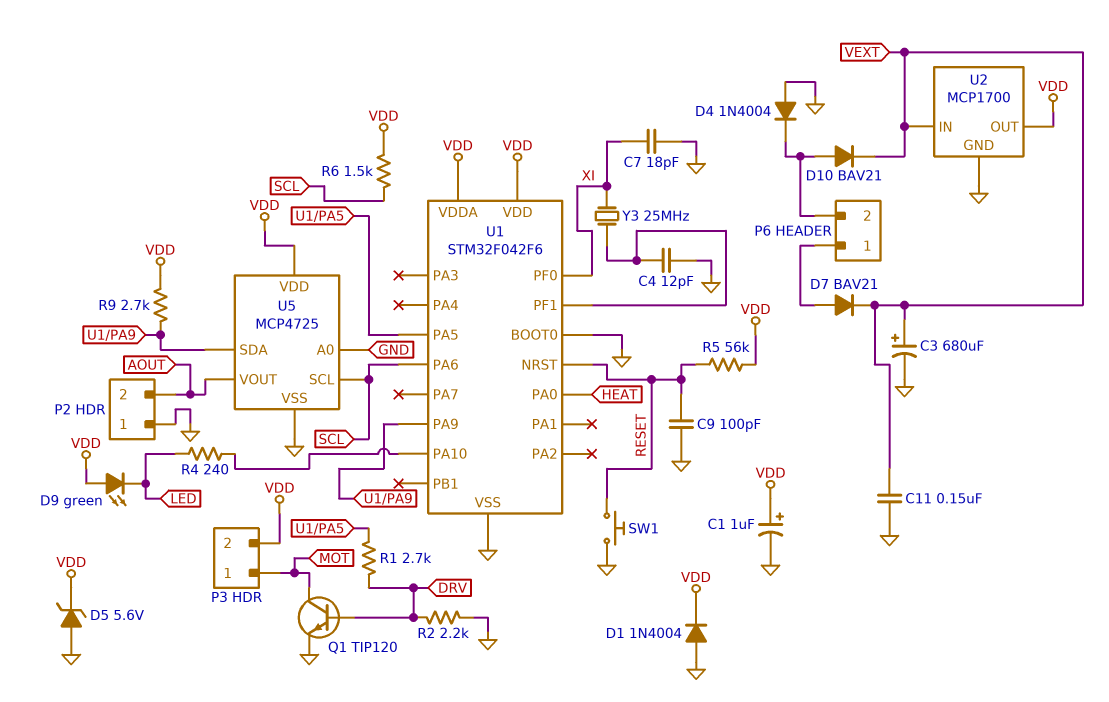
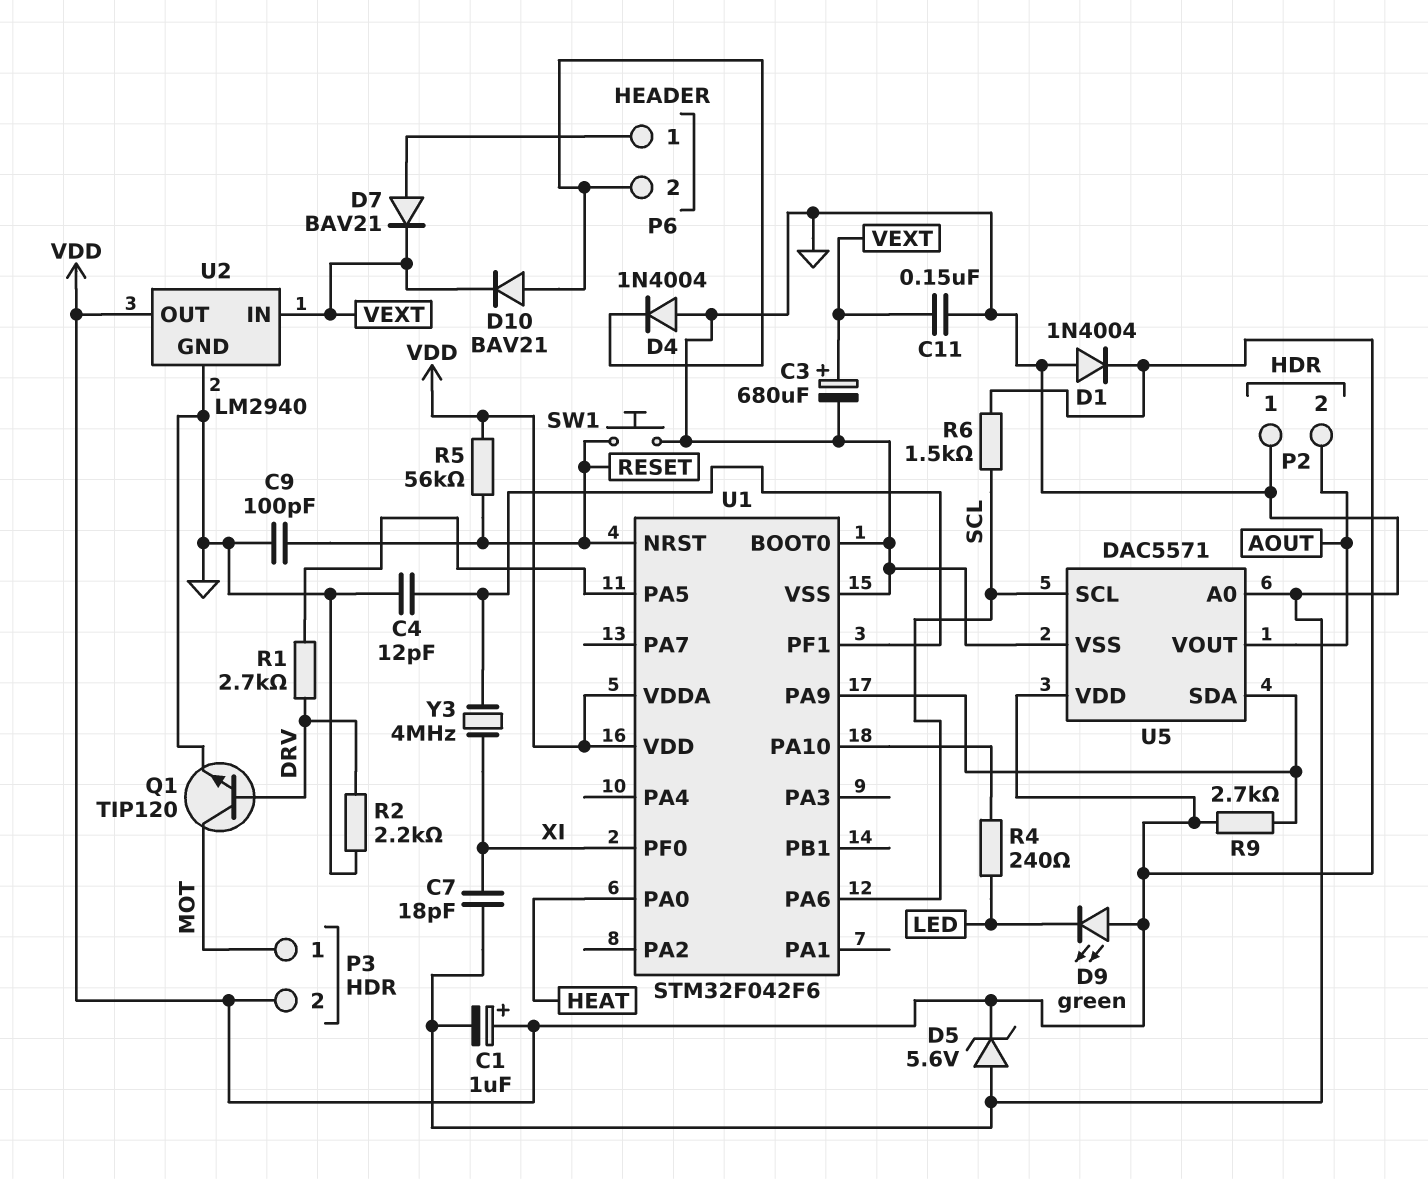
U2: MCP1700 -> LM2940
U5: MCP4725 -> DAC5571
Y3: 25MHz (U1/PF1, XI) -> 4MHz (U1/PF1, XI)

